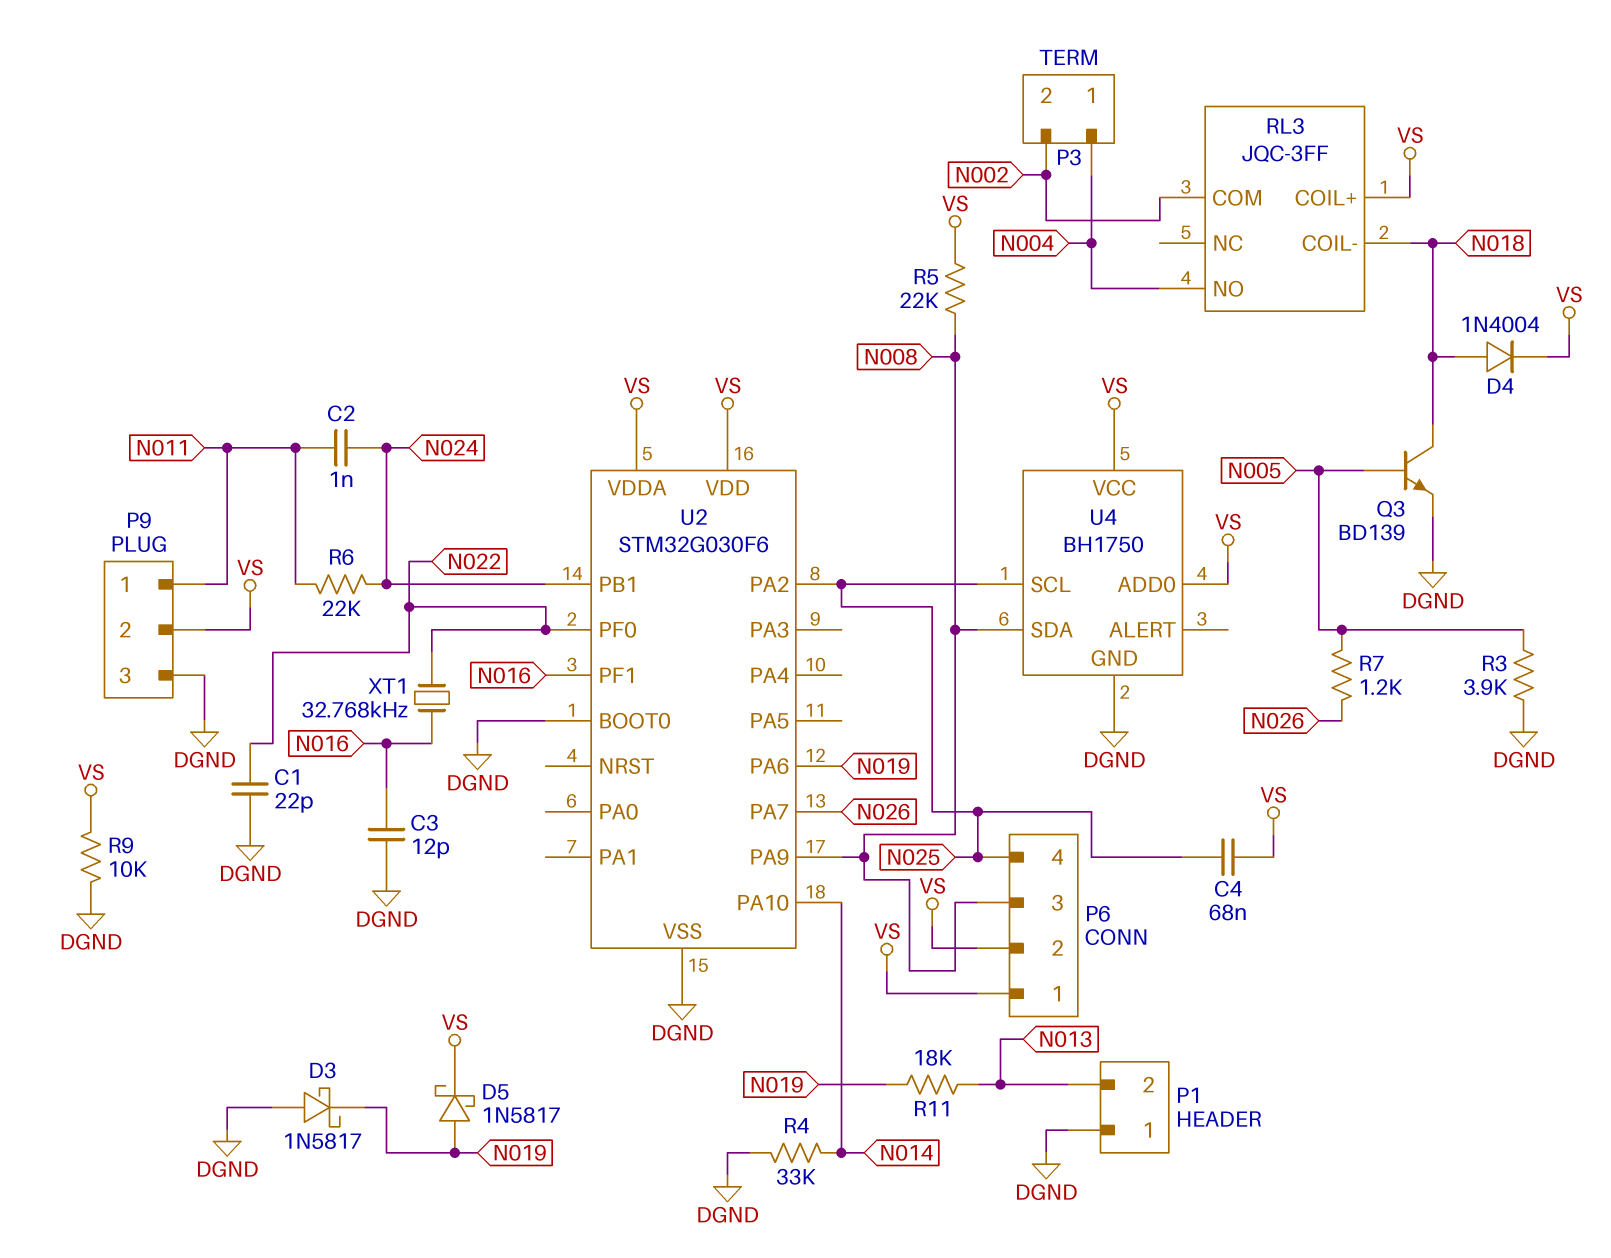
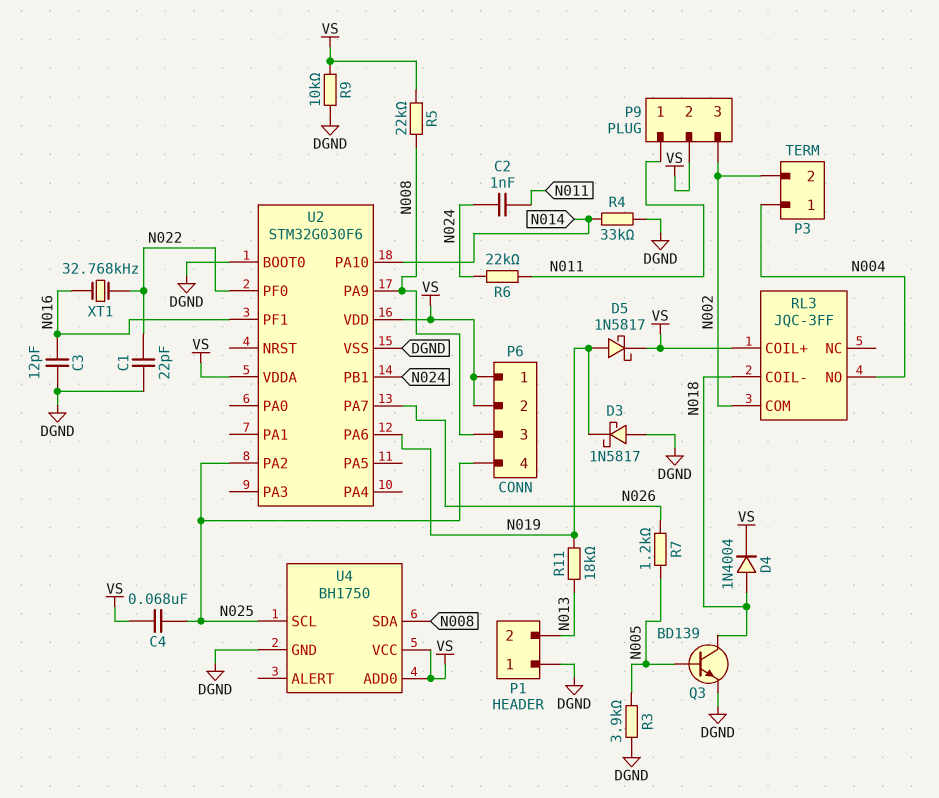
P9 pin 3: DGND -> N002

